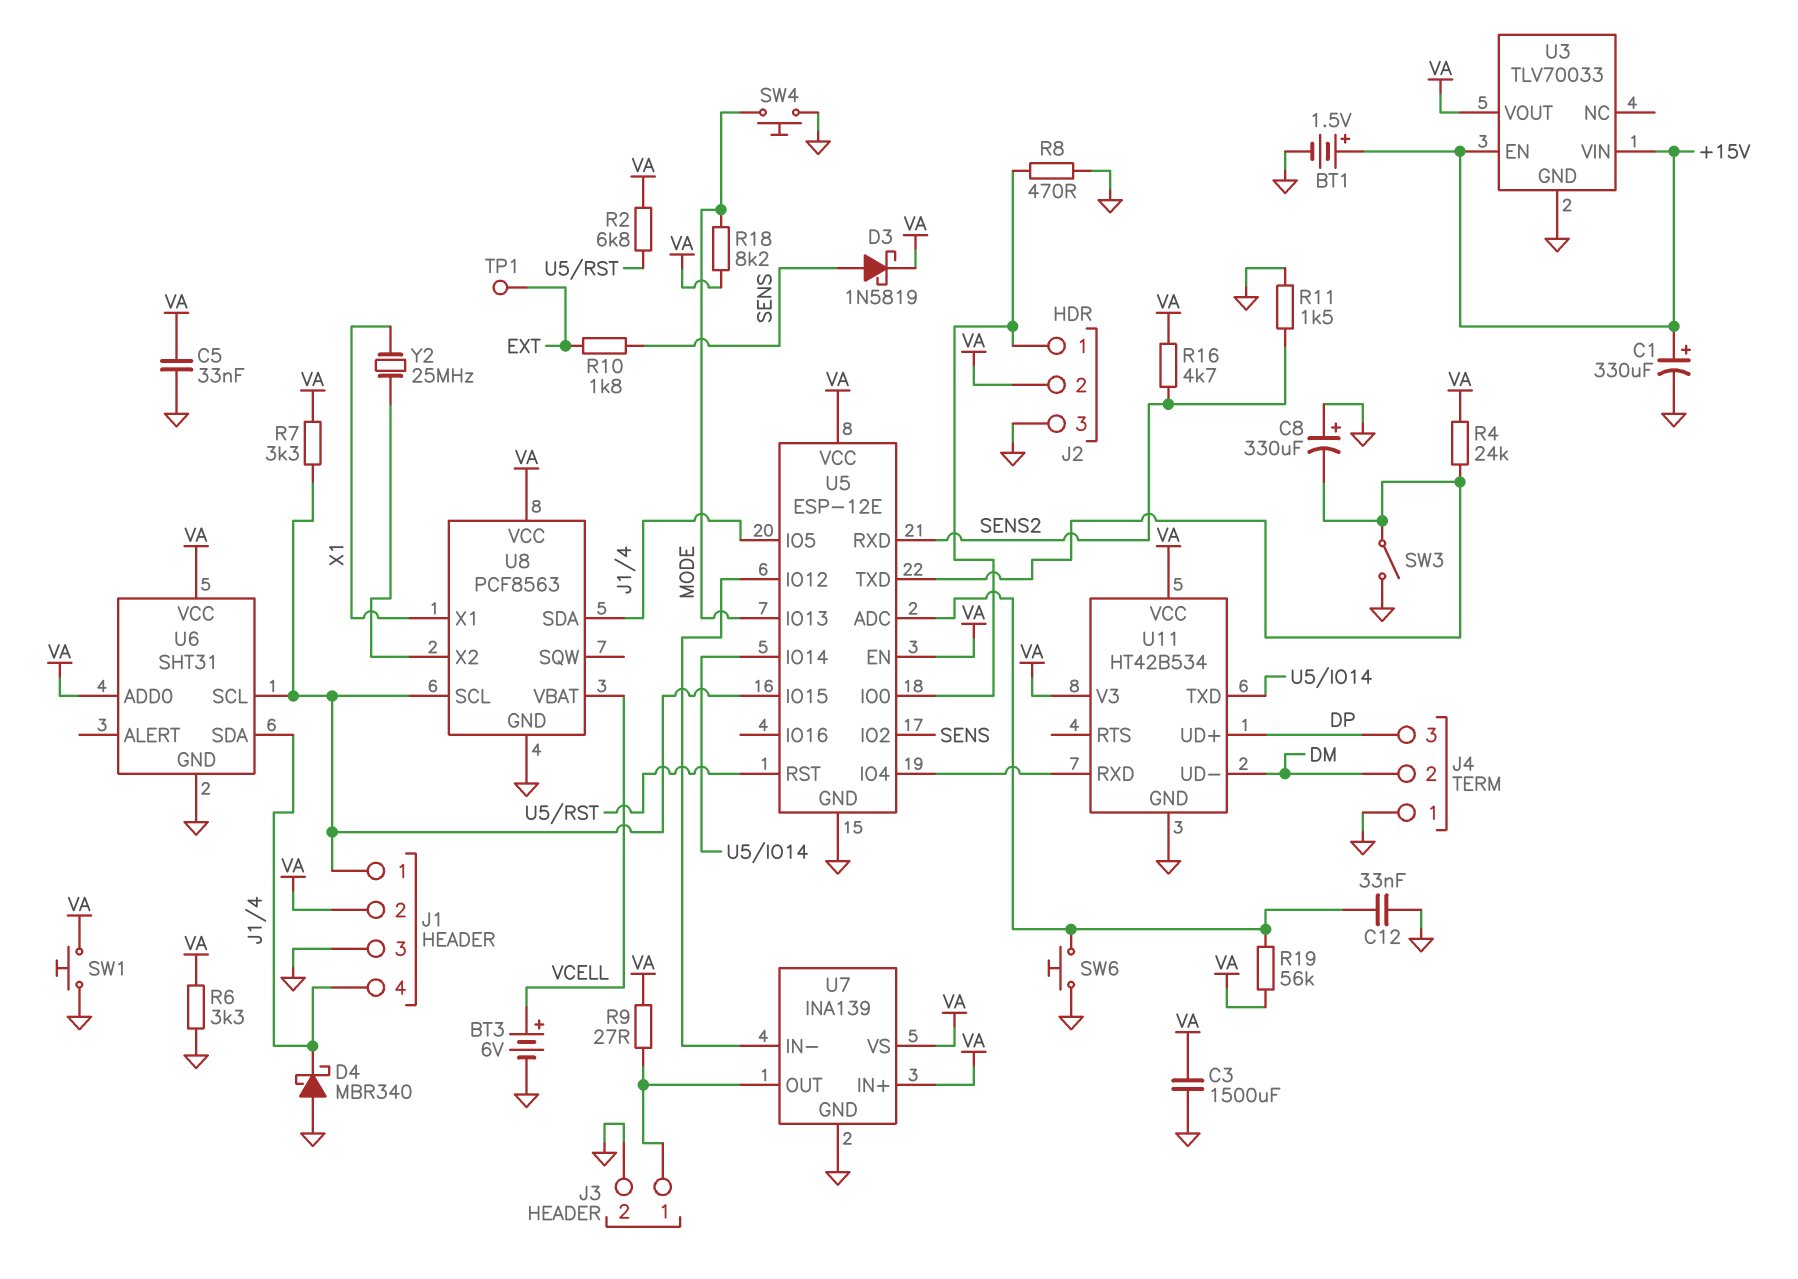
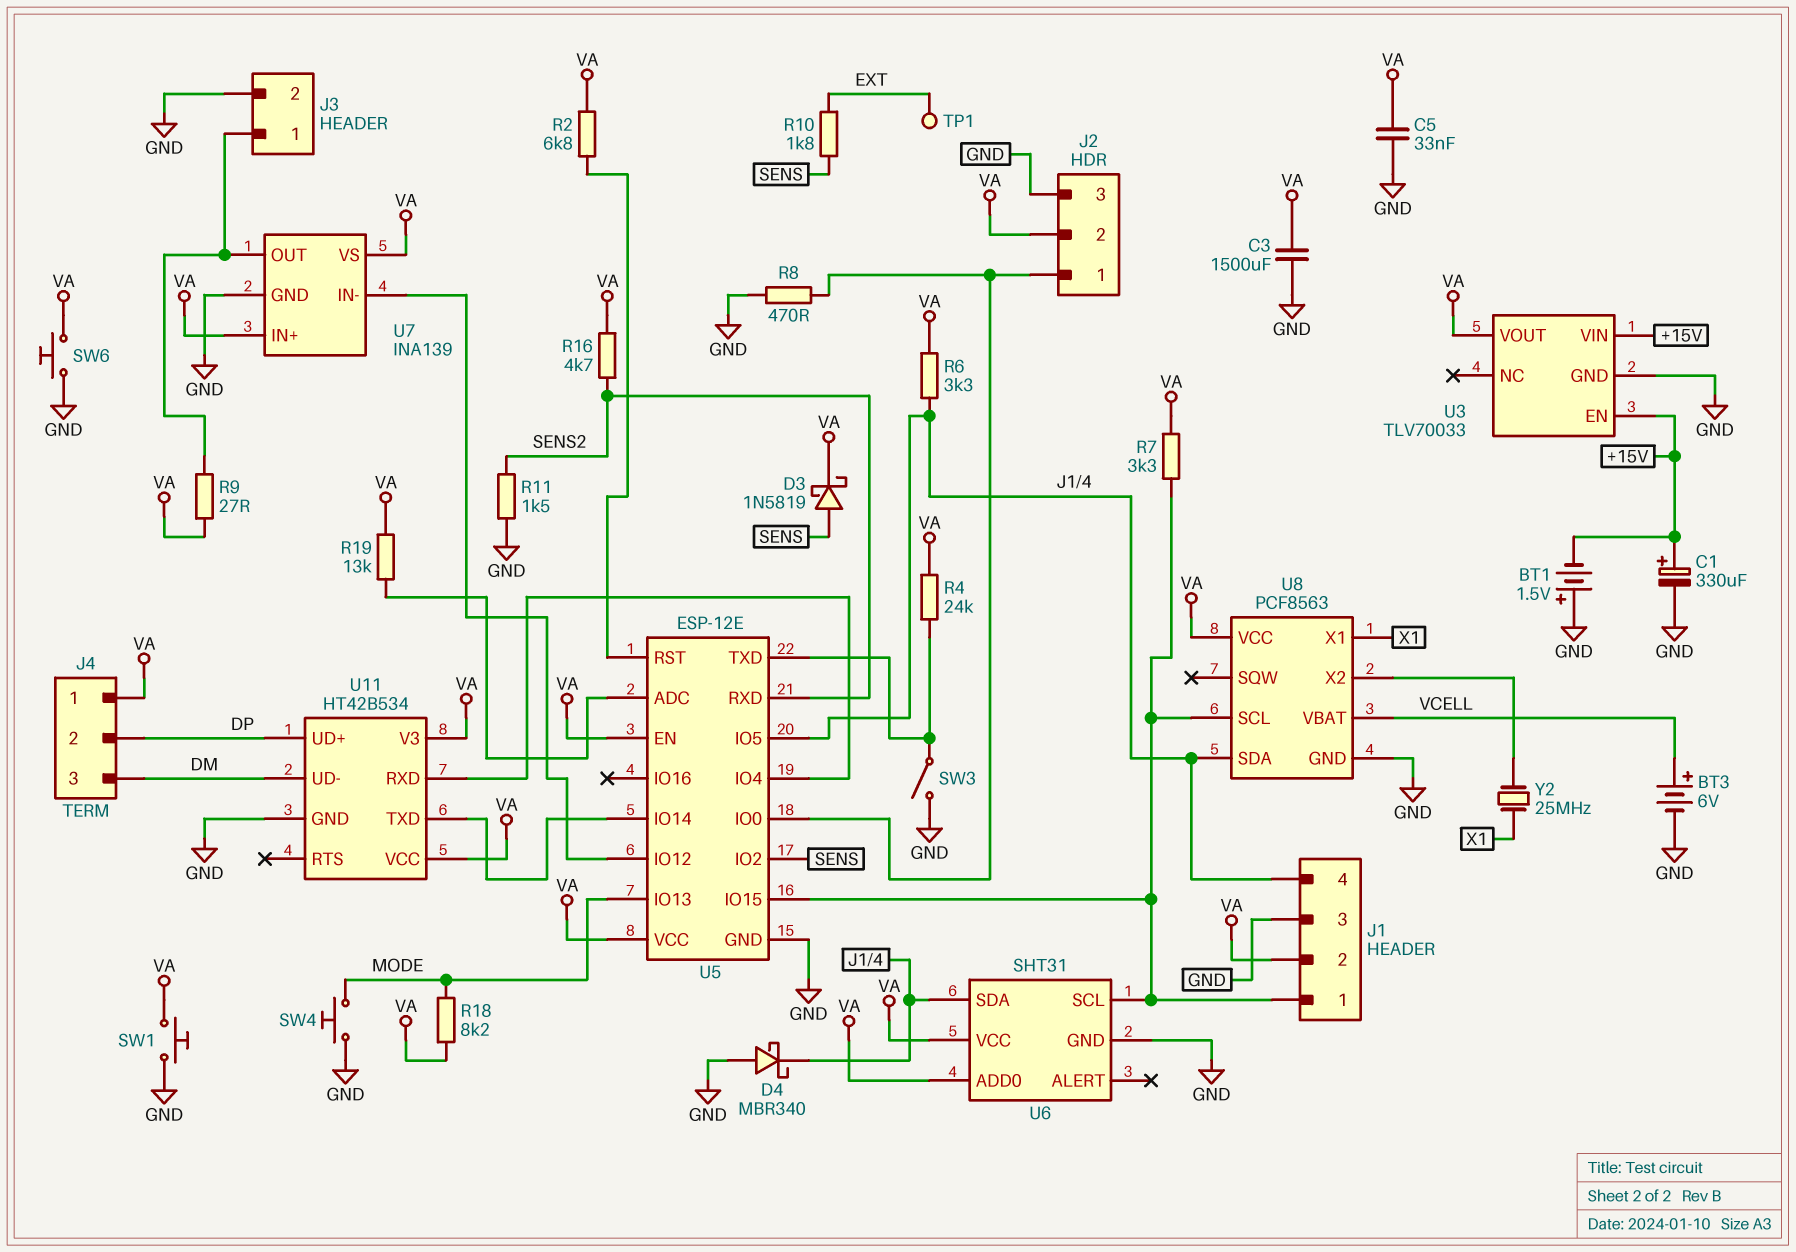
BT1: 1.5V (plus +15V, minus GND) -> 1.5V (plus GND, minus +15V)
C8: 330uF (plus GND, minus U5/TXD) -> none
C12: 33nF (GND, U5/ADC) -> none
J4 pin 1: GND -> VA
J4 pin 2: DM -> DP
J4 pin 3: DP -> DM
R6: 3.3k (GND, VA) -> 3.3k (J1/4, VA)
R19: 56k (U5/ADC, VA) -> 13k (U5/ADC, VA)
SW6: button (GND, U5/ADC) -> button (GND, VA)

